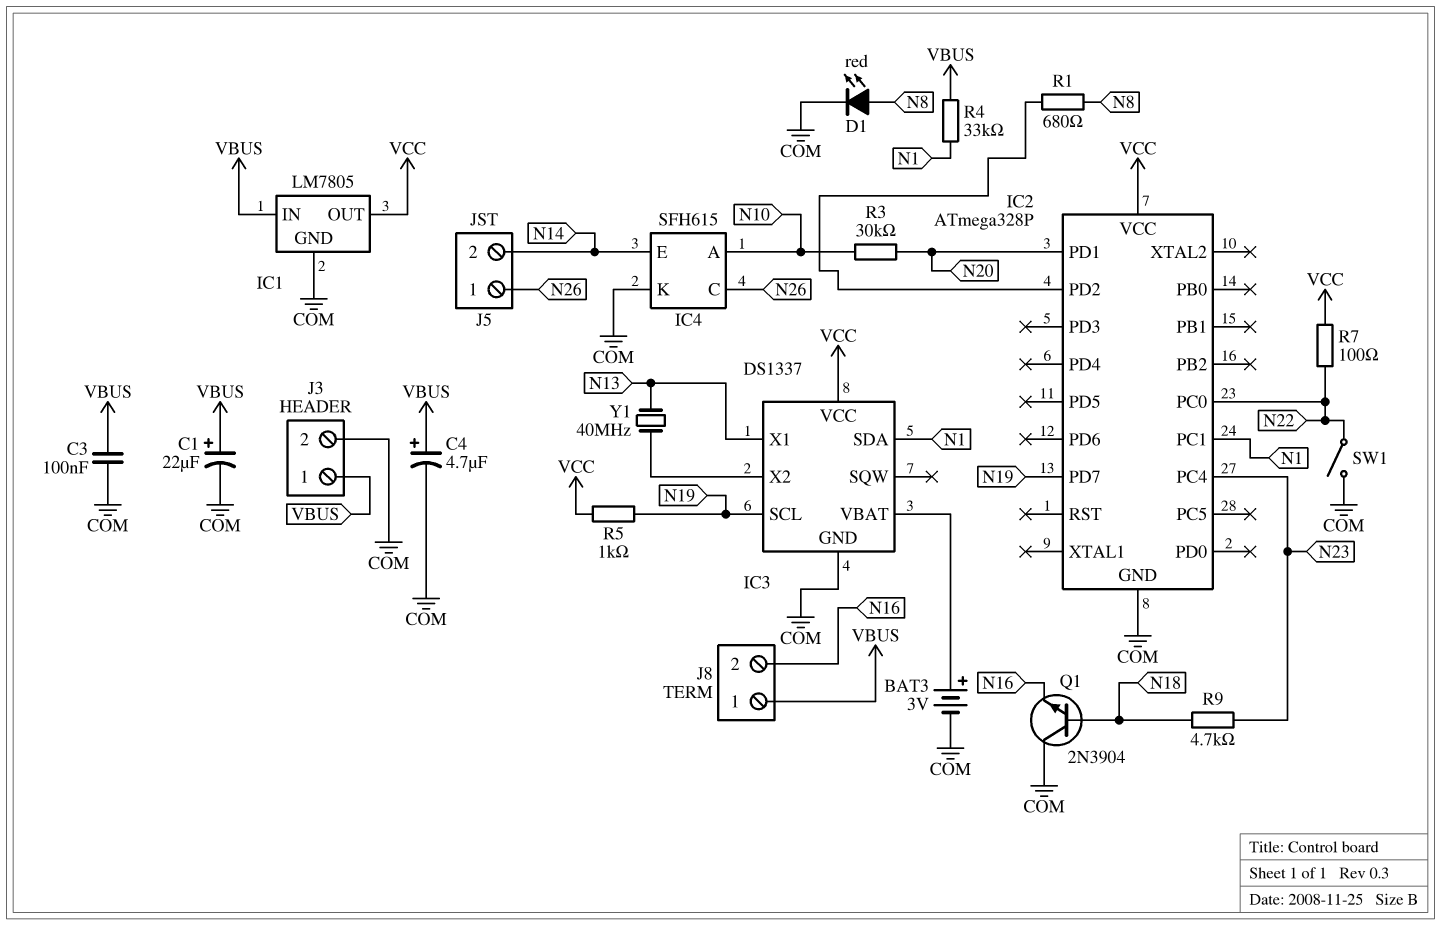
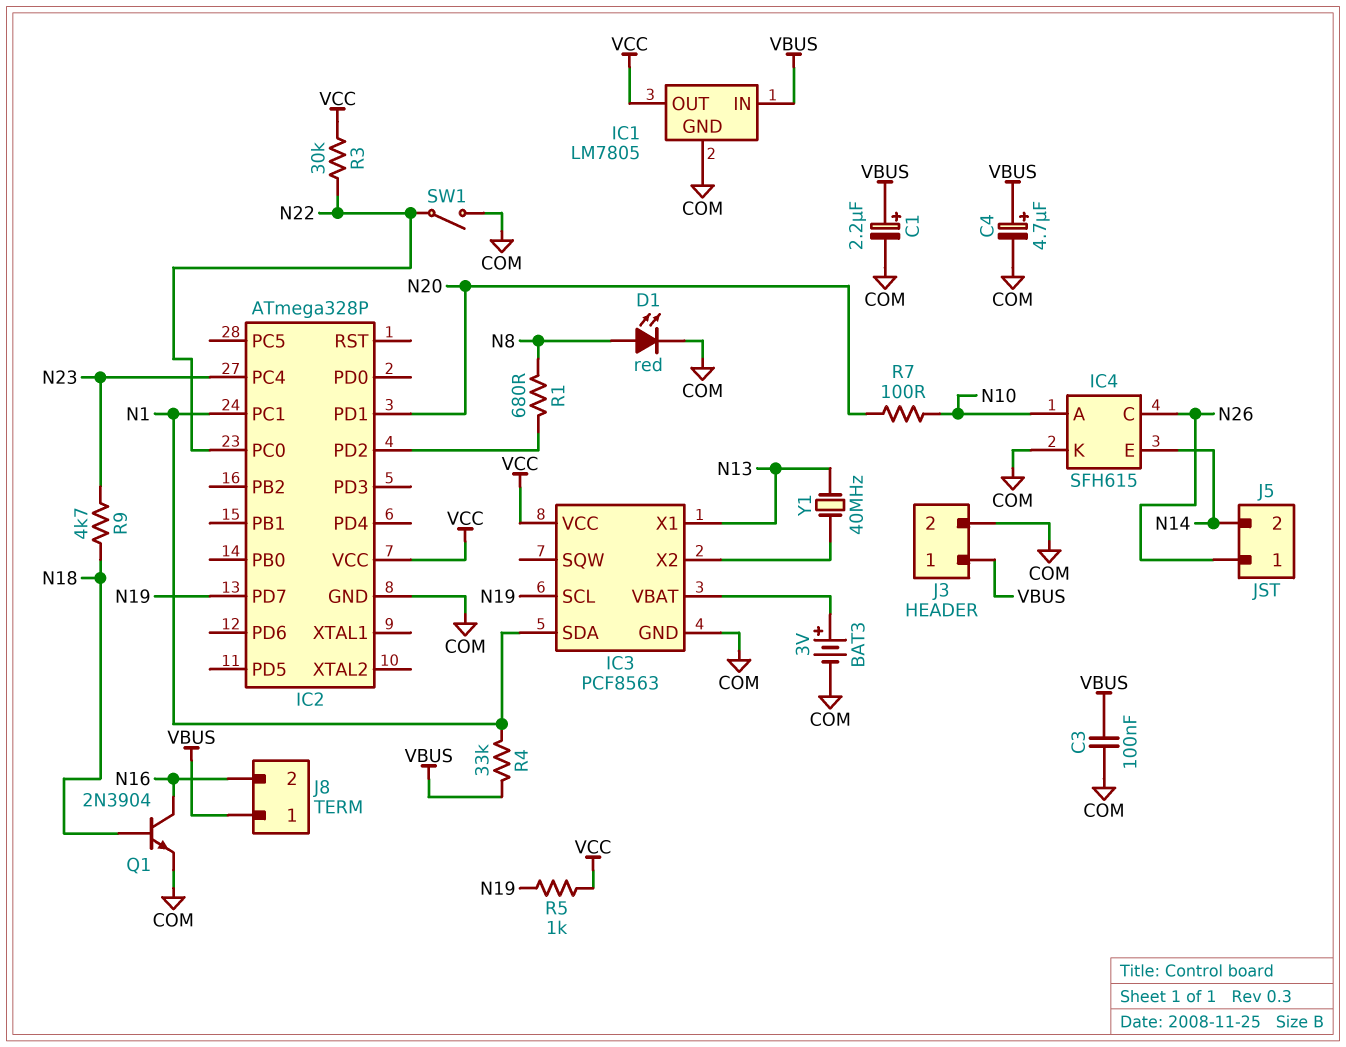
C1: 22uF (plus VBUS, minus COM) -> 2.2uF (plus VBUS, minus COM)
IC3: DS1337 -> PCF8563
Q1: NPN 2N3904 (B N18, C COM, E N16) -> NPN 2N3904 (B N18, C N16, E COM)
R3: 30k (N10, N20) -> 30k (N22, VCC)
R7: 100 (N22, VCC) -> 100 (N10, N20)

